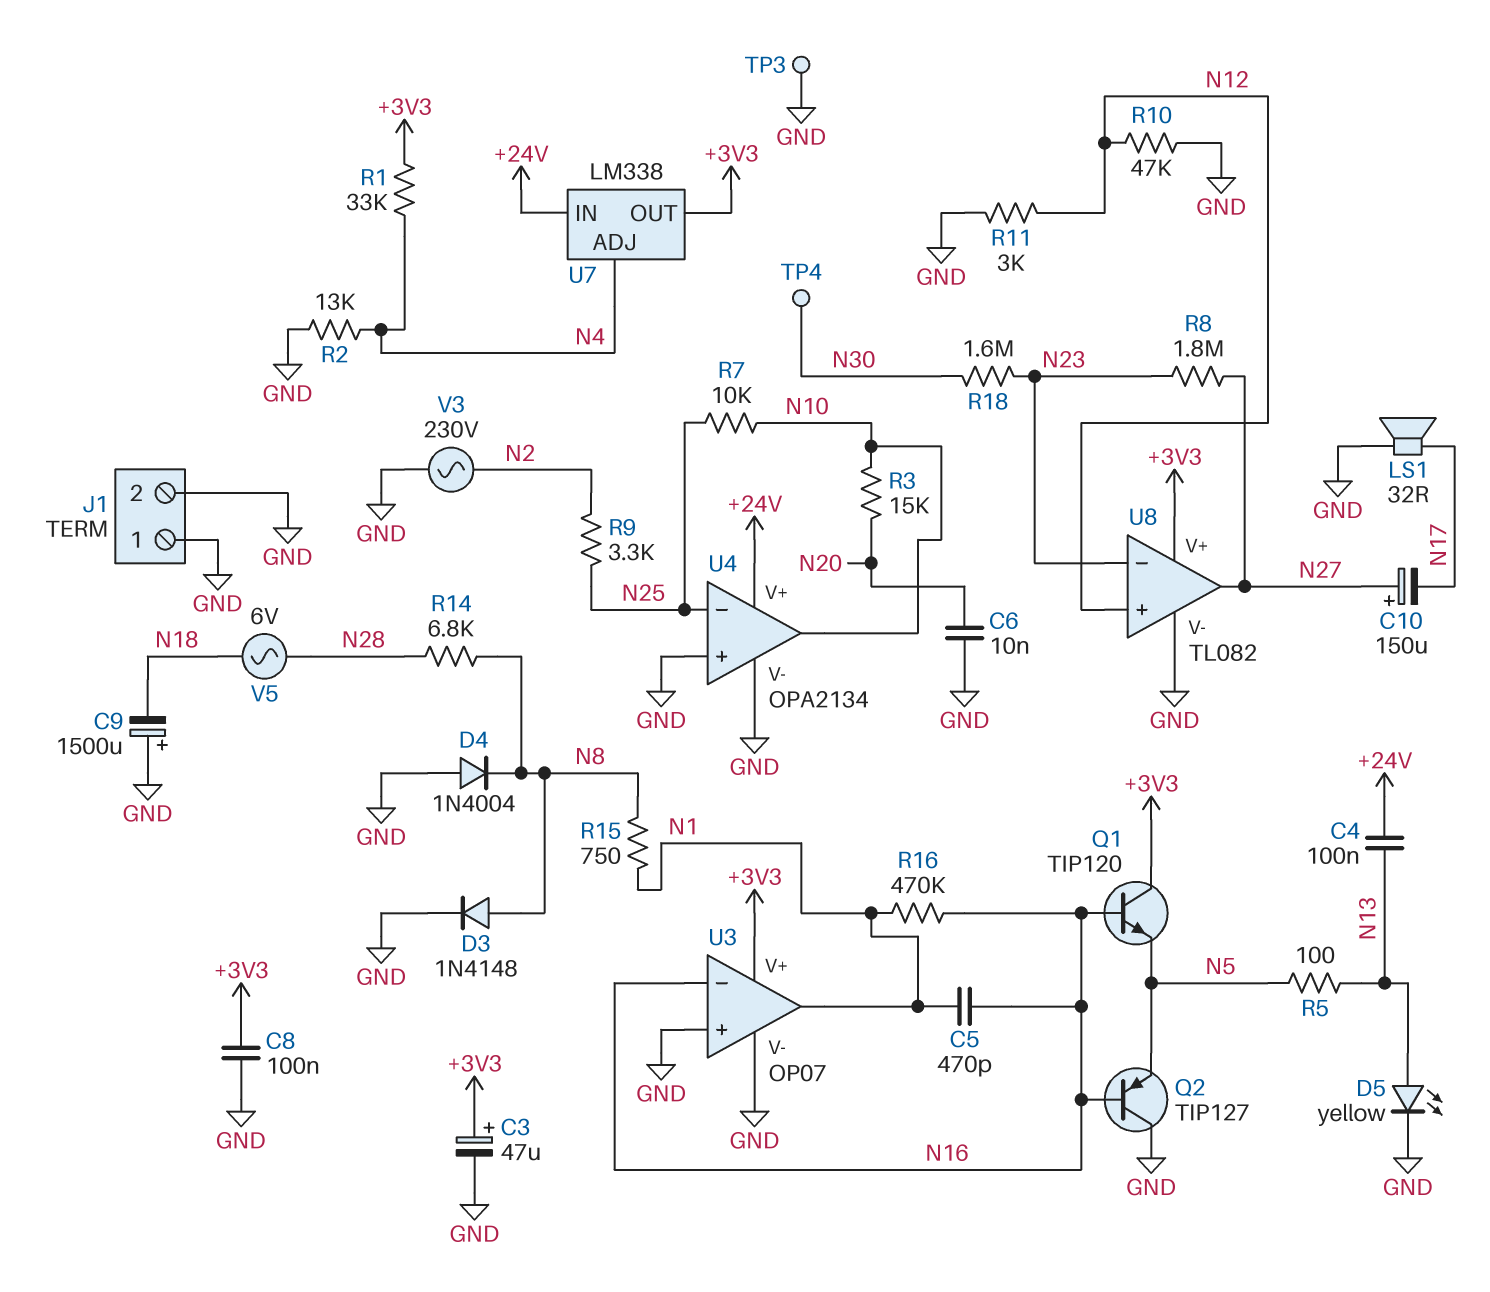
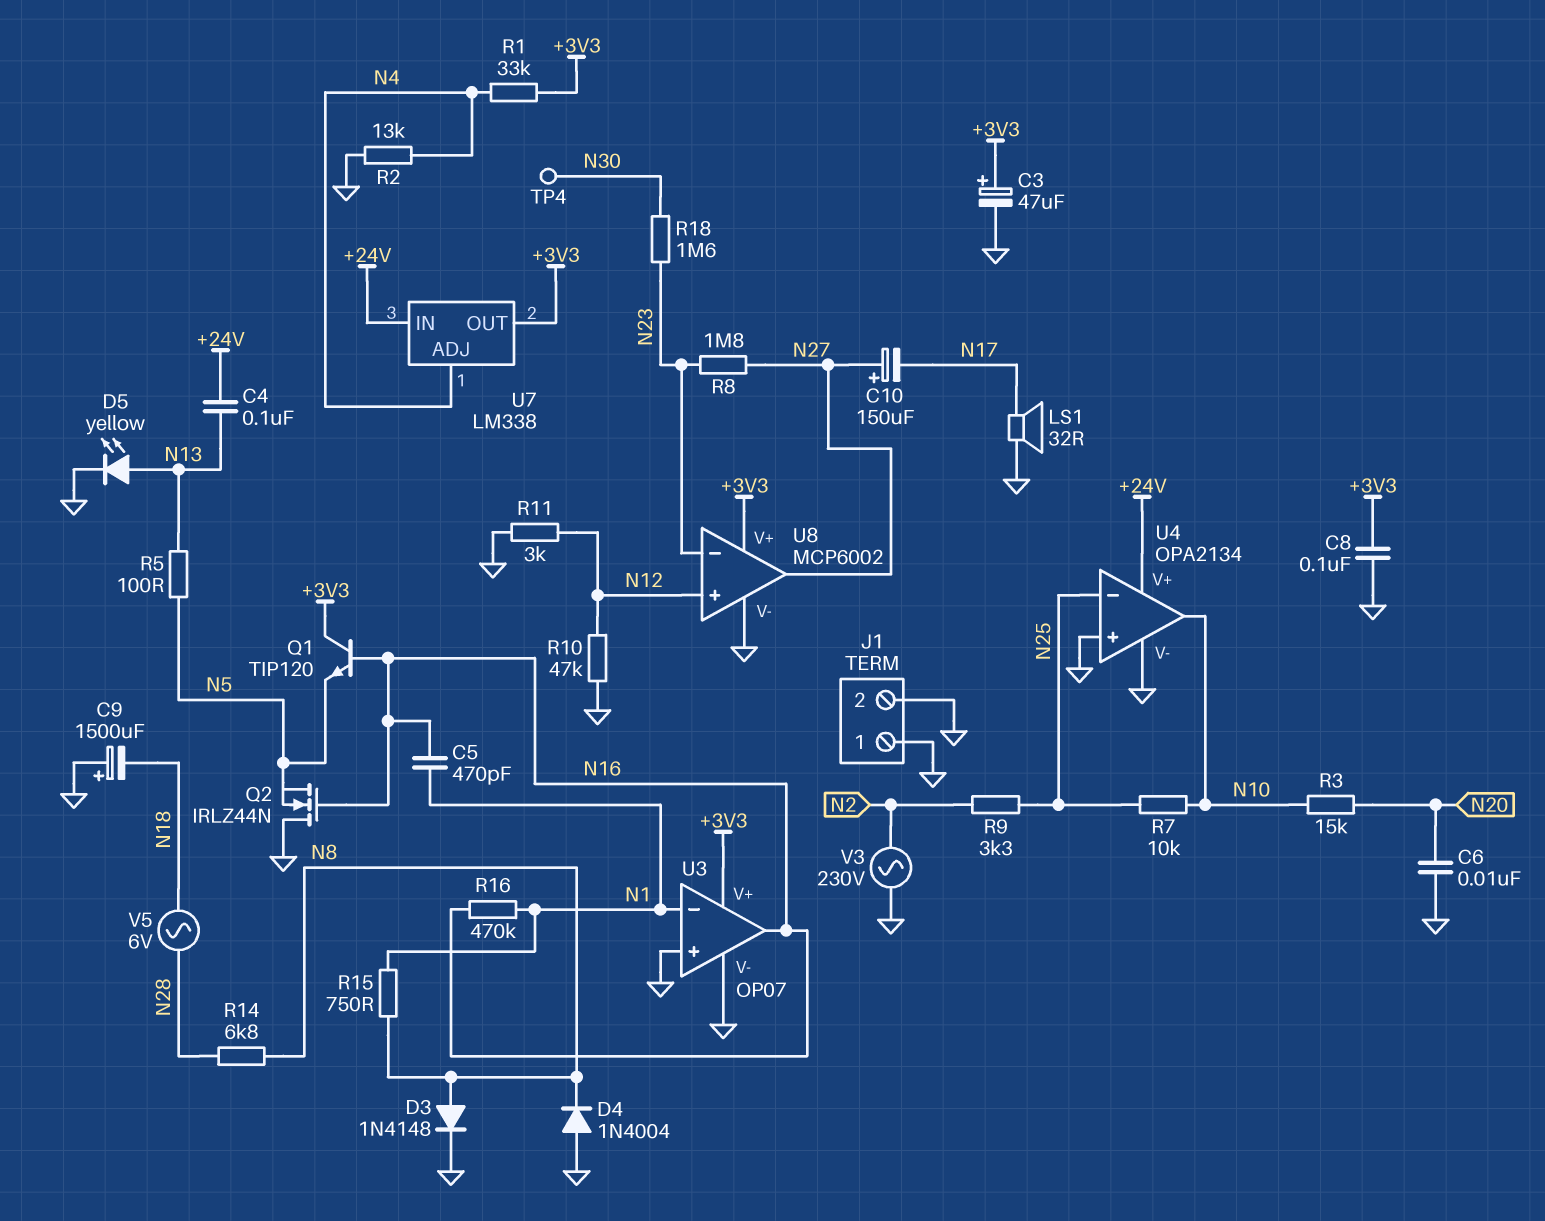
Q2: PNP TIP127 (B N16, C GND, E N5) -> NMOS IRLZ44N (G N16, D GND, S N5)
TP3: test point (GND) -> none
U3 pin in-: N16 -> N1
U3 pin out: N1 -> N16
U8: TL082 -> MCP6002

